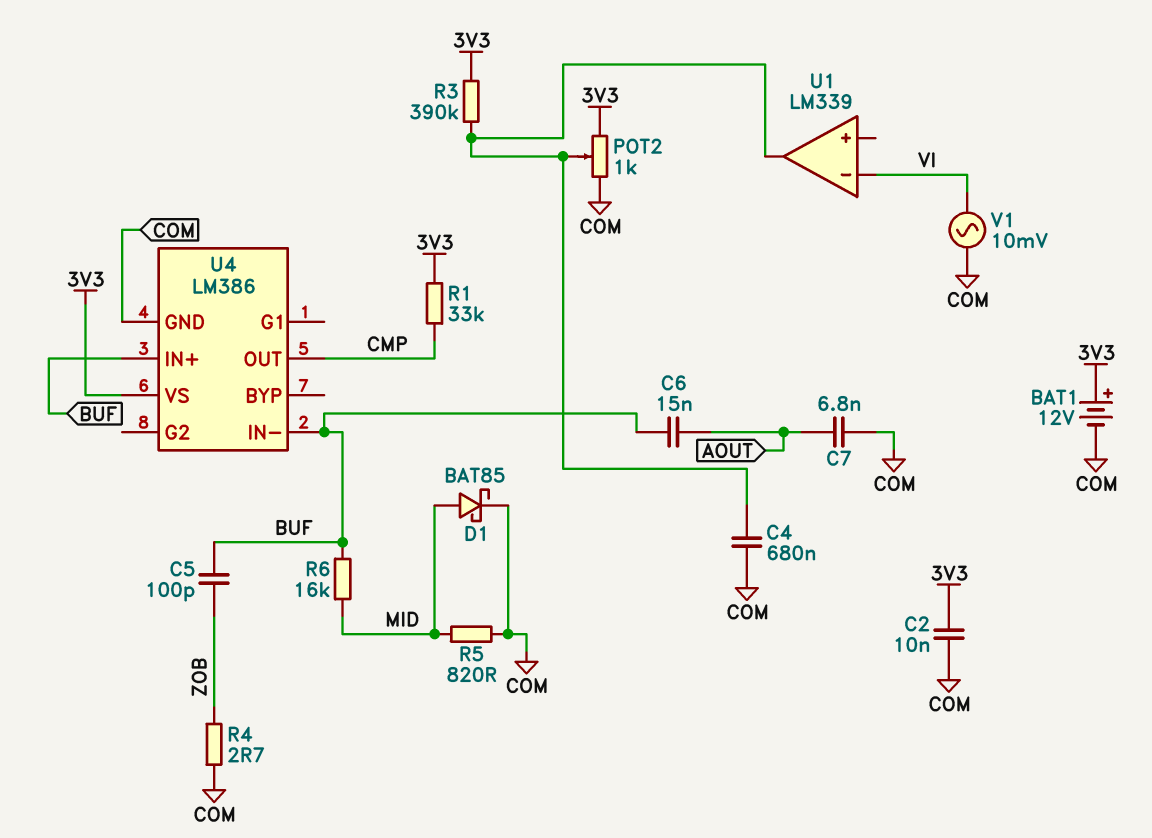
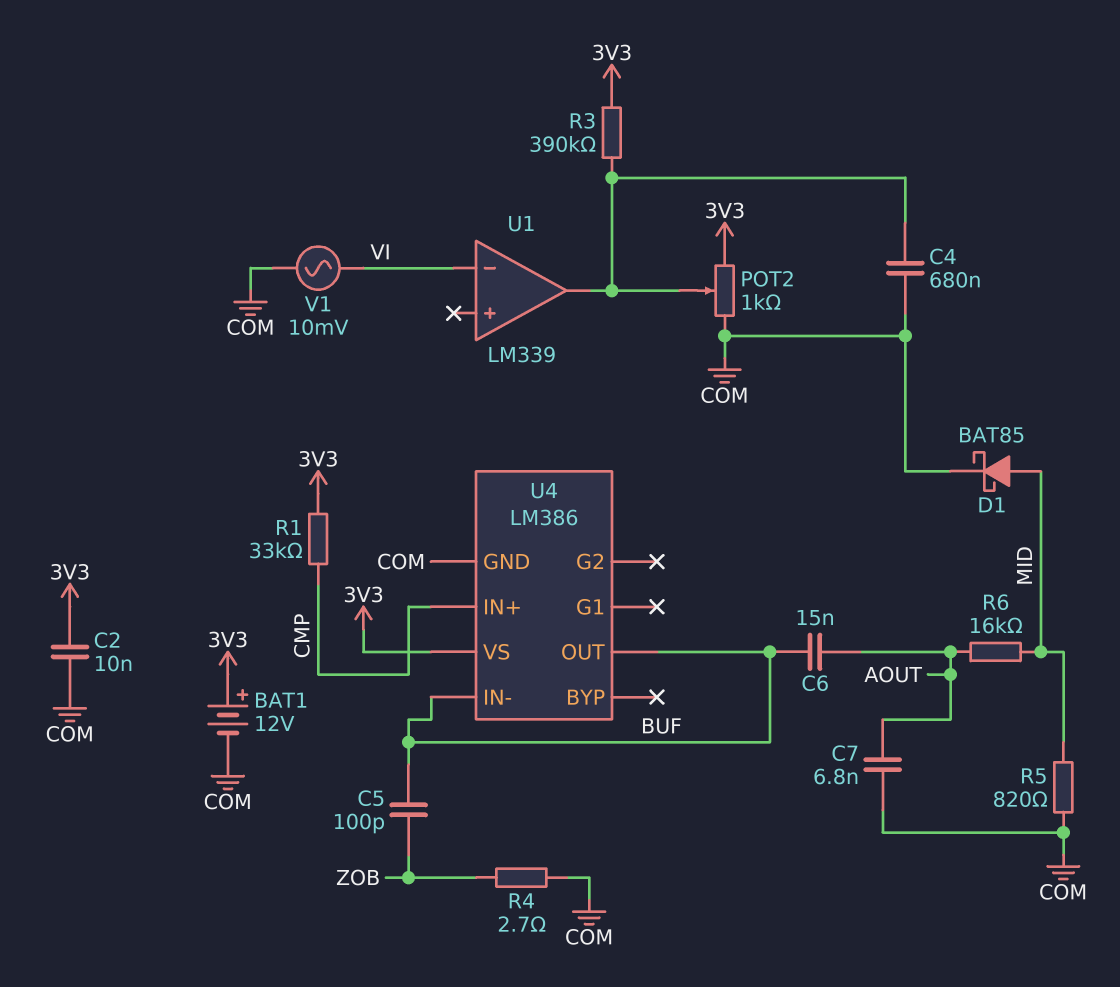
R6: 16k (BUF, MID) -> 16k (AOUT, MID)
U4 pin IN+: BUF -> CMP
U4 pin OUT: CMP -> BUF

